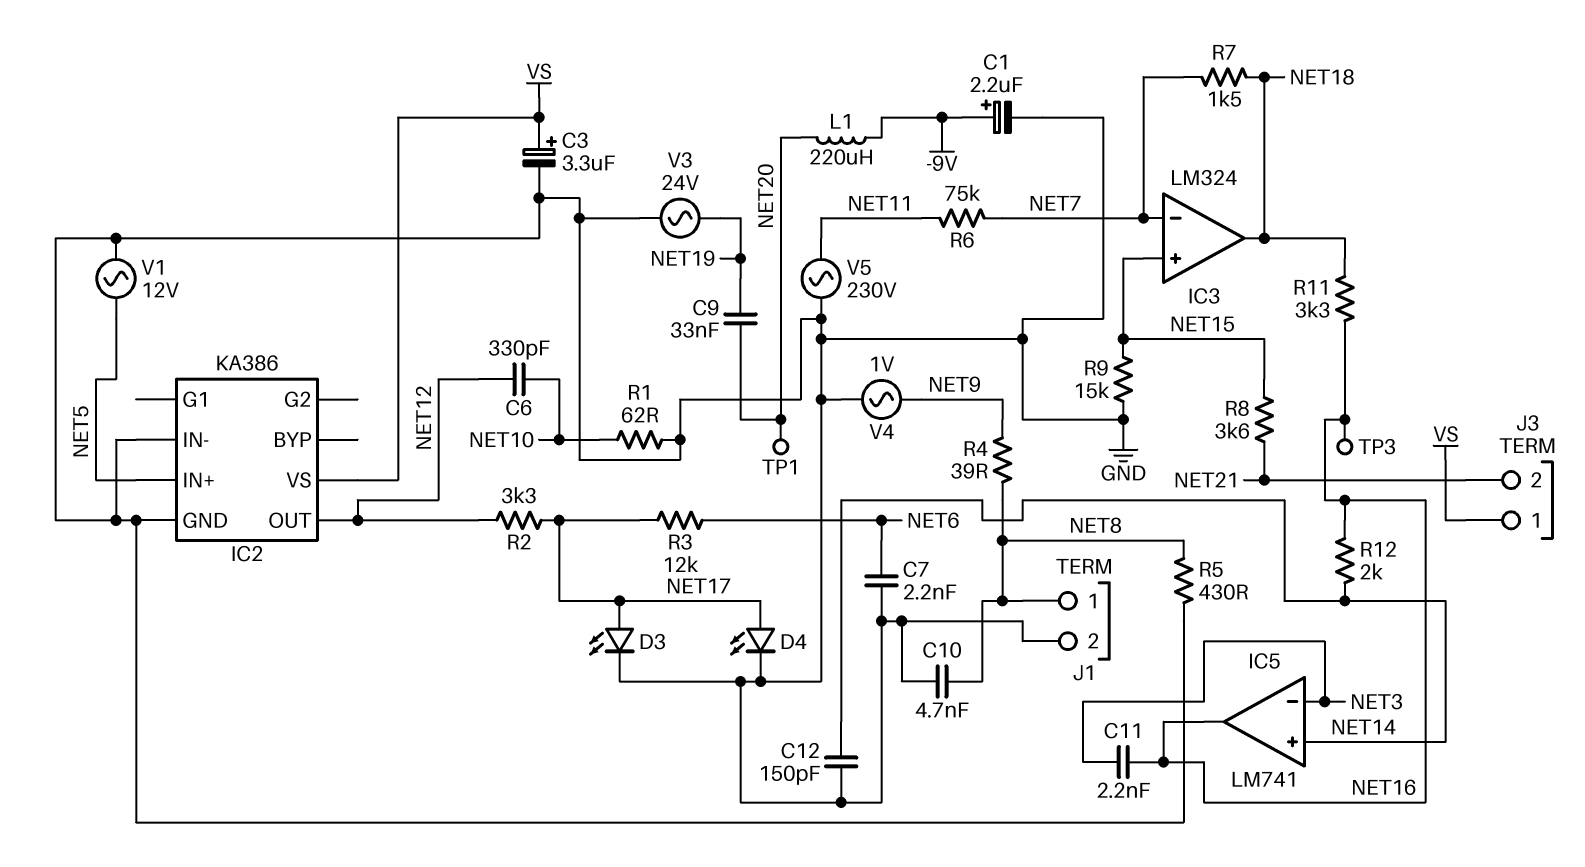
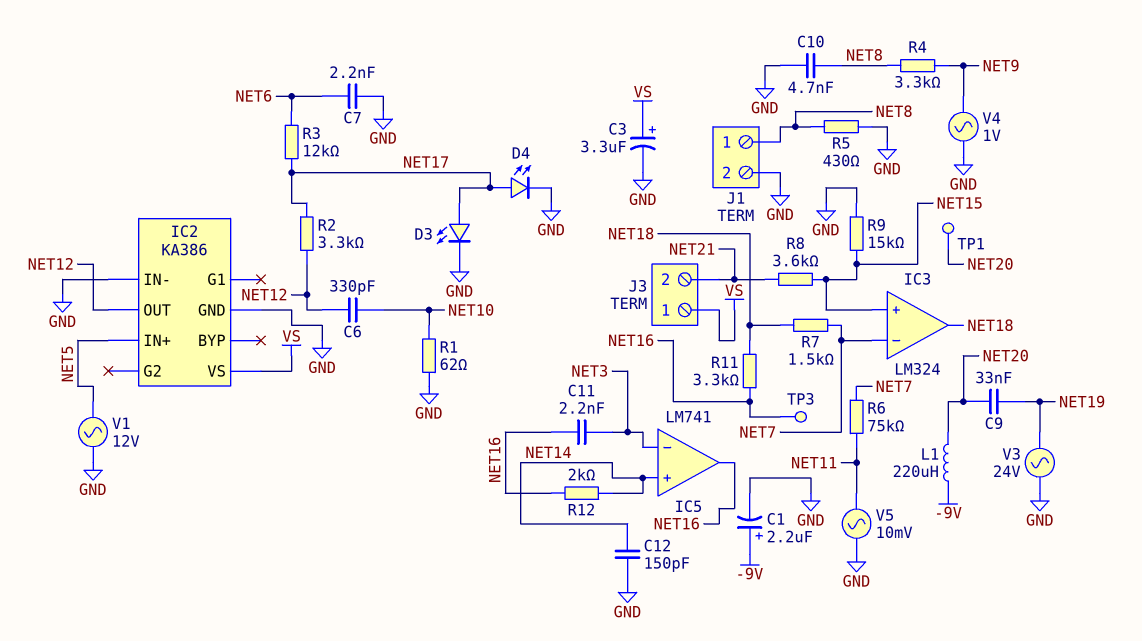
R4: 39 (NET8, NET9) -> 3.3k (NET8, NET9)
V5: AC 230V (GND, NET11) -> AC 10mV (GND, NET11)

